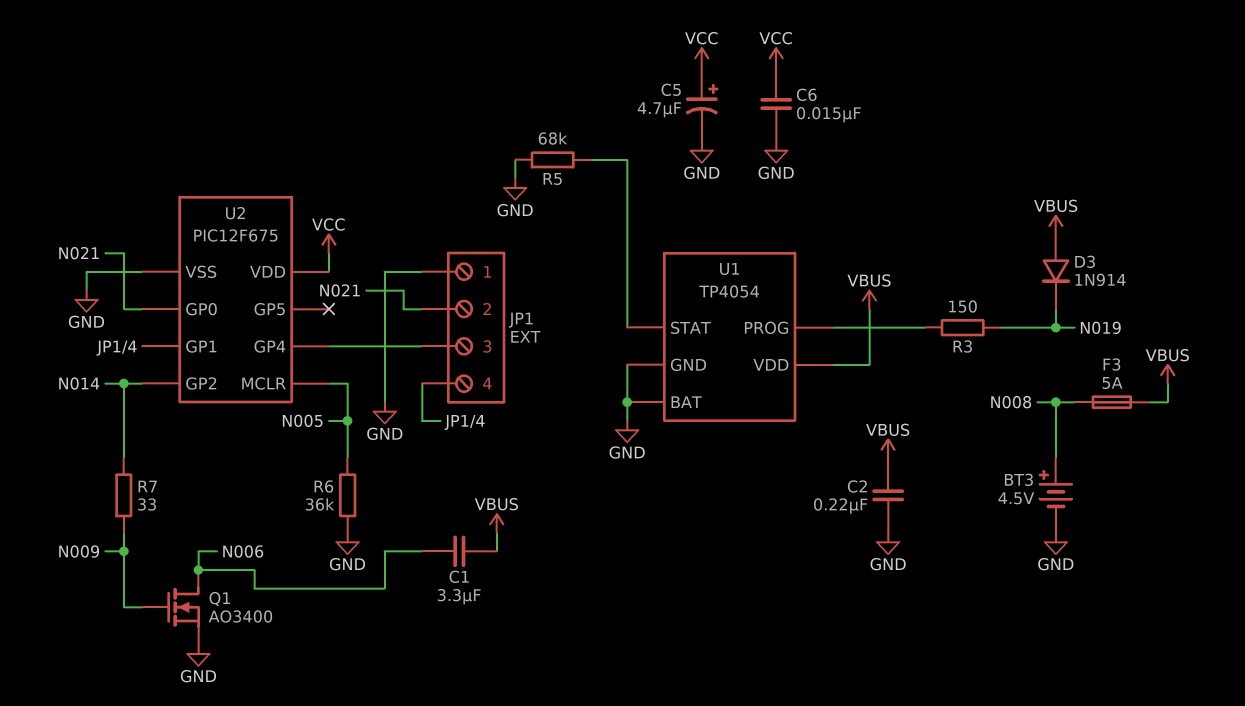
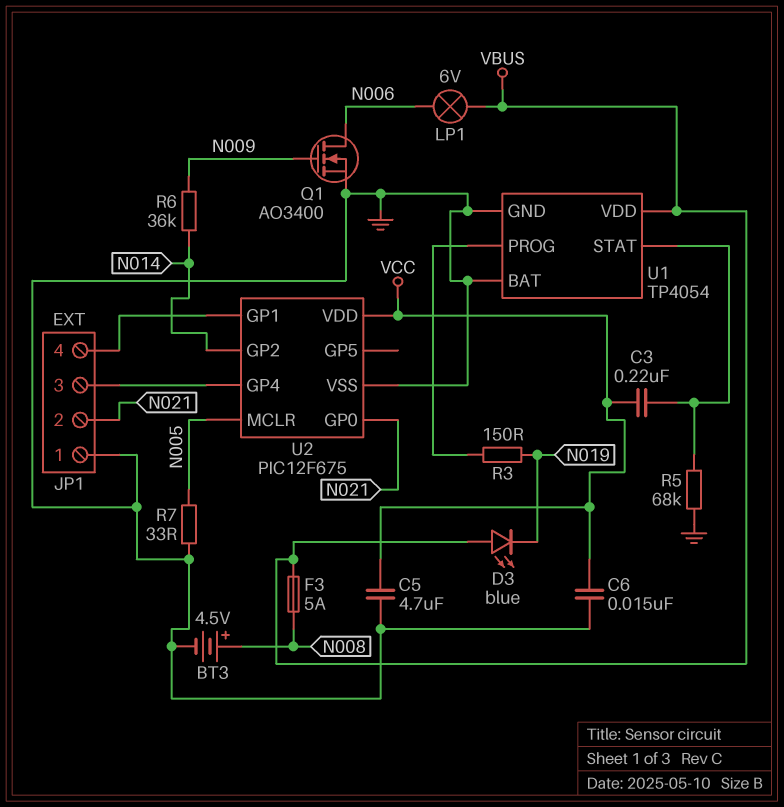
C1: 3.3uF (N006, VBUS) -> none
C2: 220nF (GND, VBUS) -> none
C3: none -> 220nF (U1/STAT, VCC)
C5: 4.7uF (plus VCC, minus GND) -> 4.7uF (GND, VCC)
D3: diode 1N914 (A VBUS, K N019) -> LED blue (A VBUS, K N019)
LP1: none -> lamp 6V (N006, VBUS)
R6: 36k (GND, N005) -> 36k (N009, N014)
R7: 33 (N009, N014) -> 33 (GND, N005)

